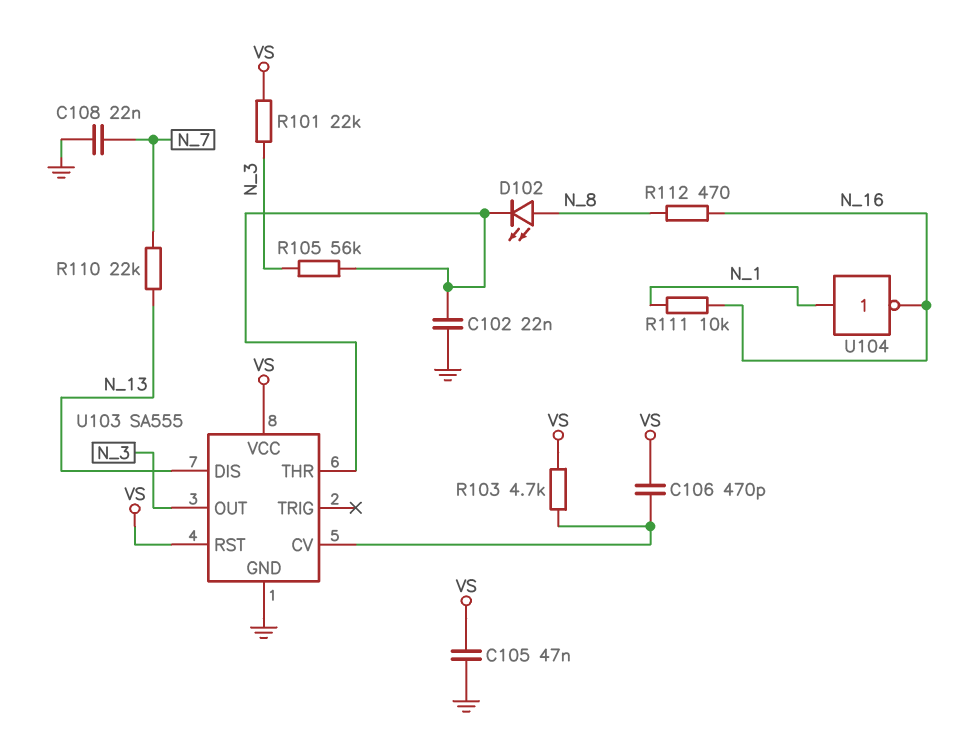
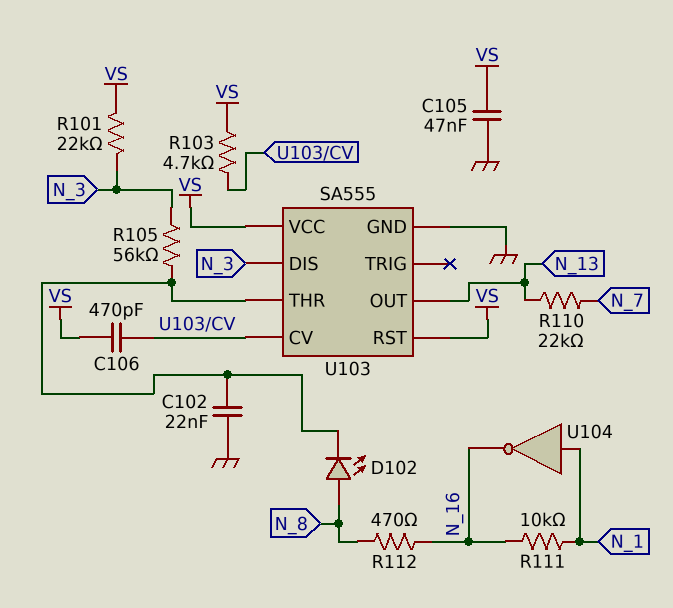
C108: 22nF (GND, N_7) -> none
U103 pin DIS: N_13 -> N_3
U103 pin OUT: N_3 -> N_13

